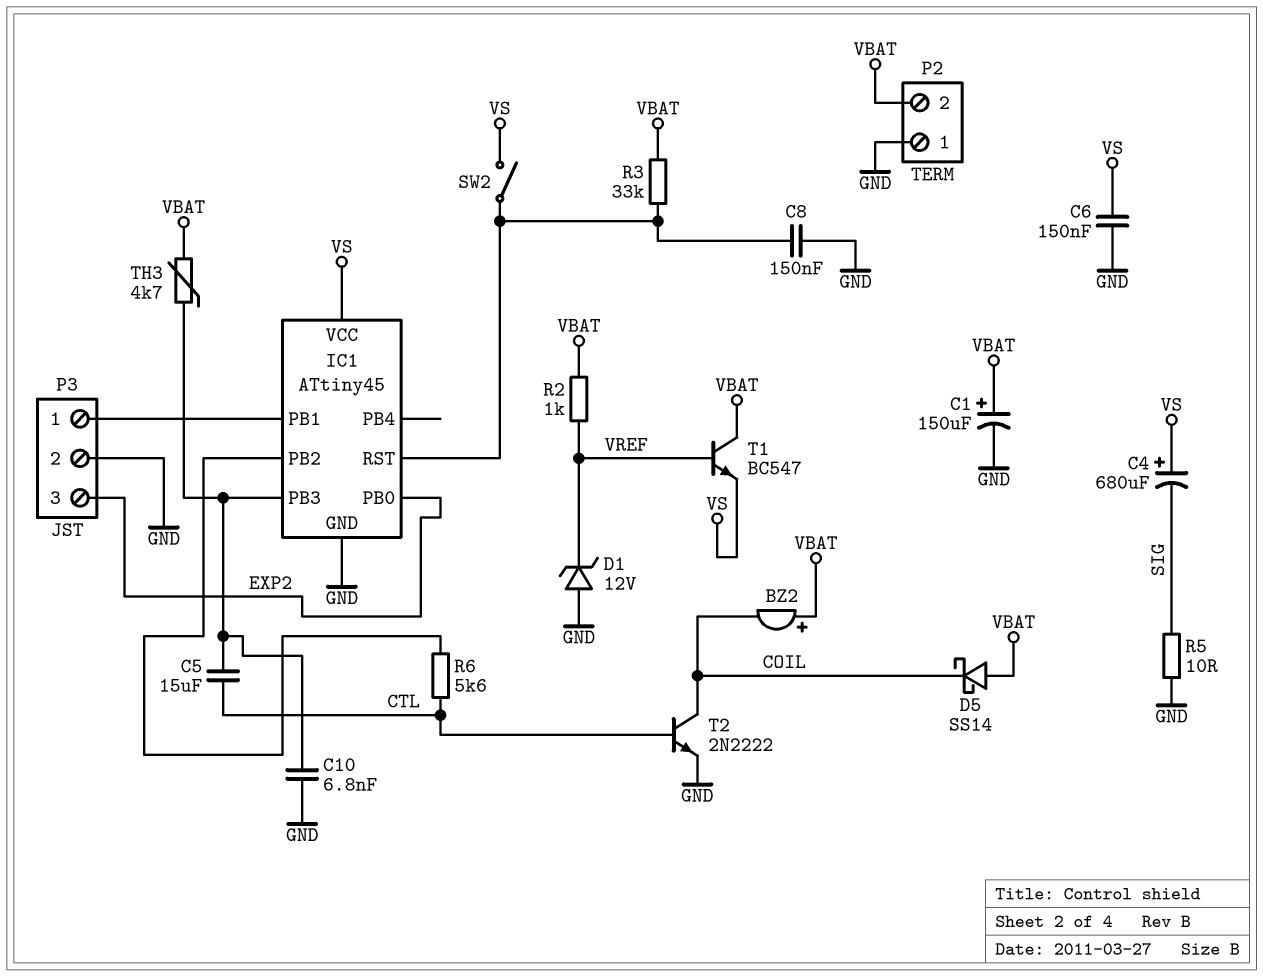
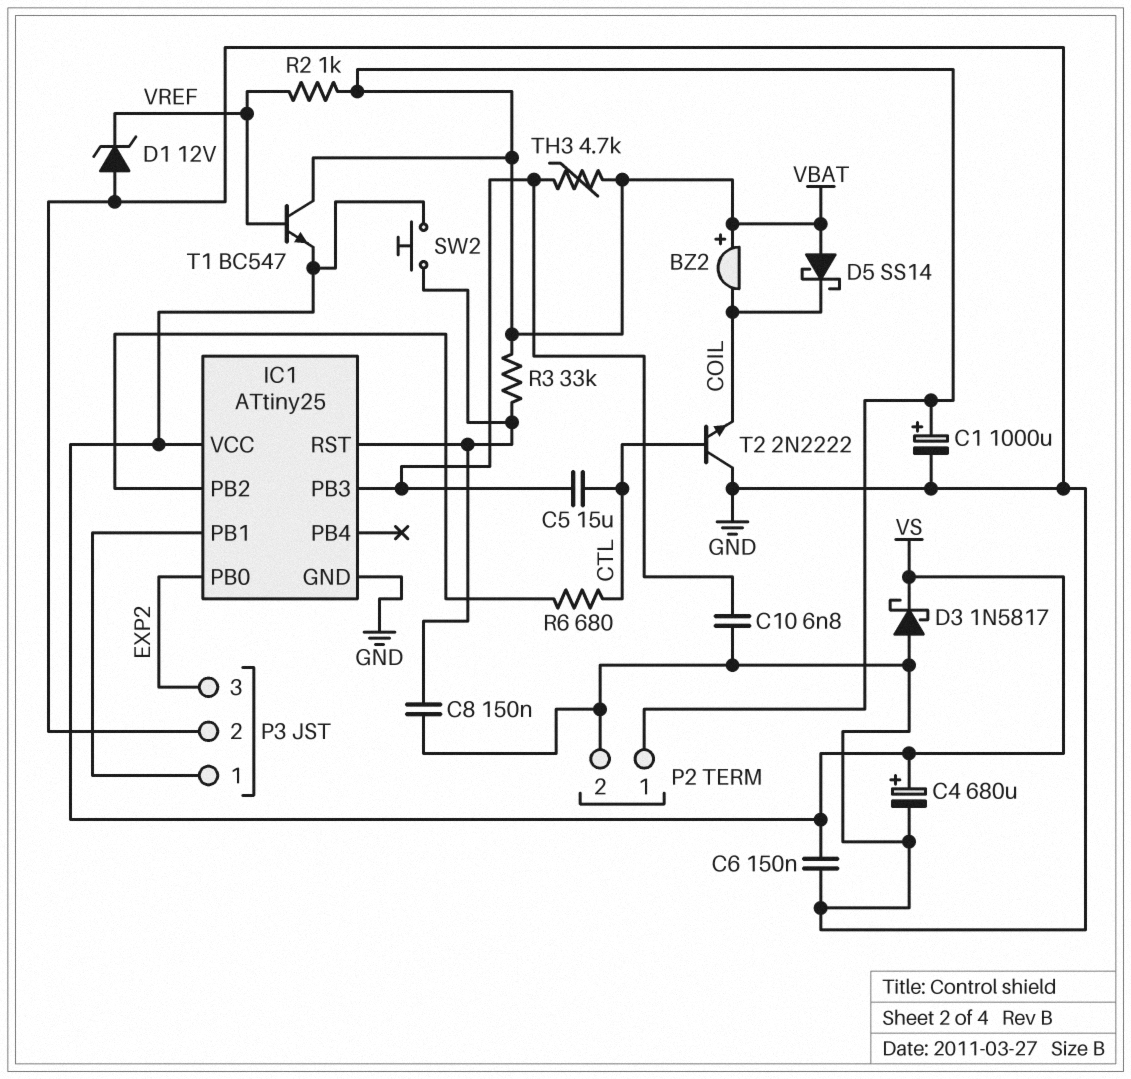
C1: 150uF (plus VBAT, minus GND) -> 1000uF (plus VBAT, minus GND)
C4: 680uF (plus VS, minus SIG) -> 680uF (plus VS, minus GND)
D3: none -> schottky 1N5817 (A GND, K VS)
IC1: ATtiny45 -> ATtiny25
P2 pin 1: GND -> VBAT
P2 pin 2: VBAT -> GND
R5: 10 (GND, SIG) -> none
R6: 5.6k (CTL, IC1/PB2) -> 680 (CTL, IC1/PB2)
SW2: switch (IC1/RST, VS) -> button (IC1/RST, VS)
T2: NPN 2N2222 (B CTL, C COIL, E GND) -> NPN 2N2222 (B CTL, C GND, E COIL)

